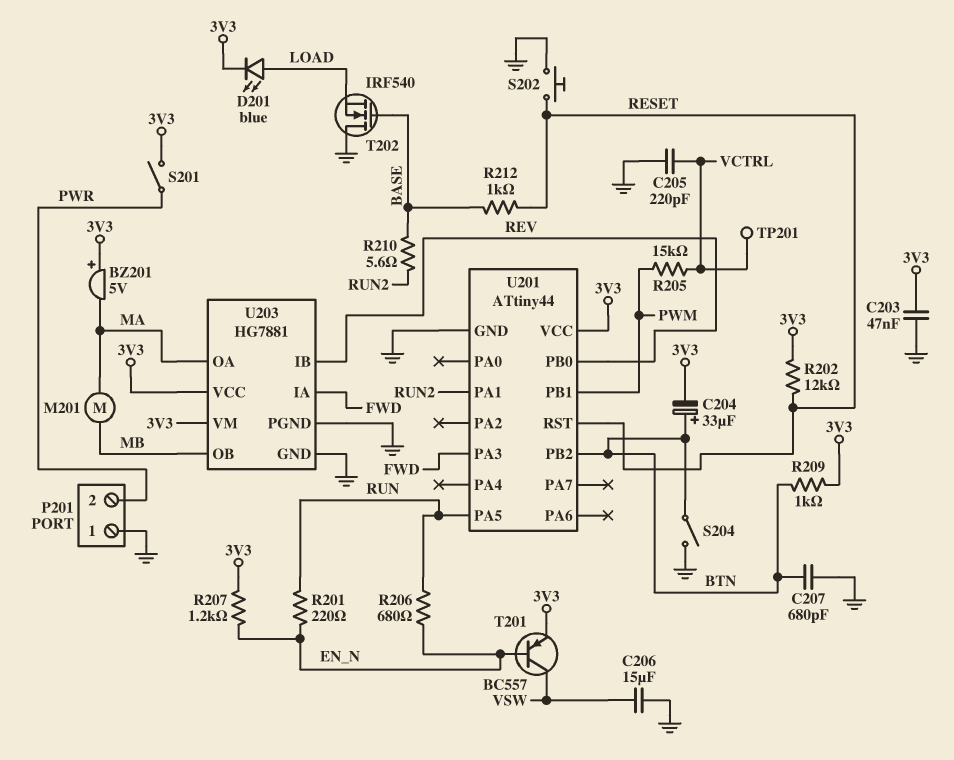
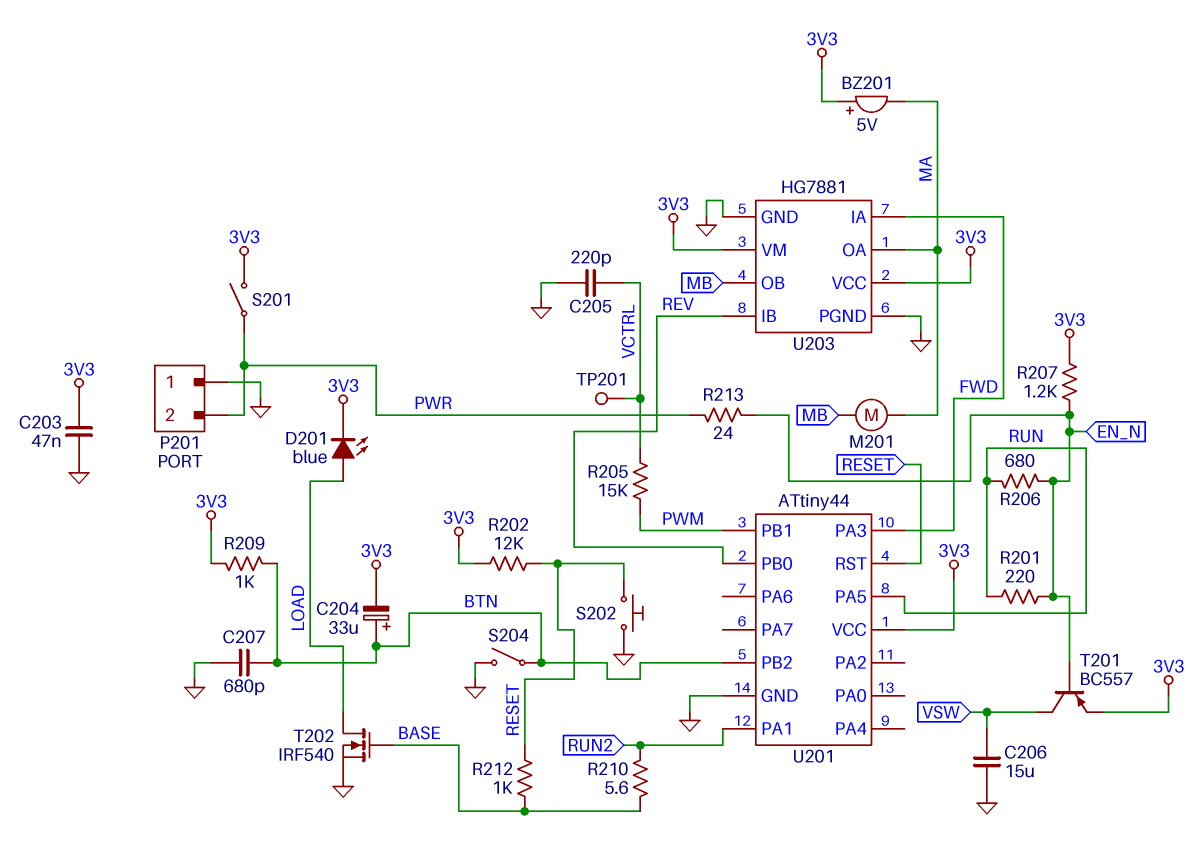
R213: none -> 24 (EN_N, PWR)
T202: NMOS IRF540 (G BASE, D GND, S LOAD) -> NMOS IRF540 (G BASE, D LOAD, S GND)

